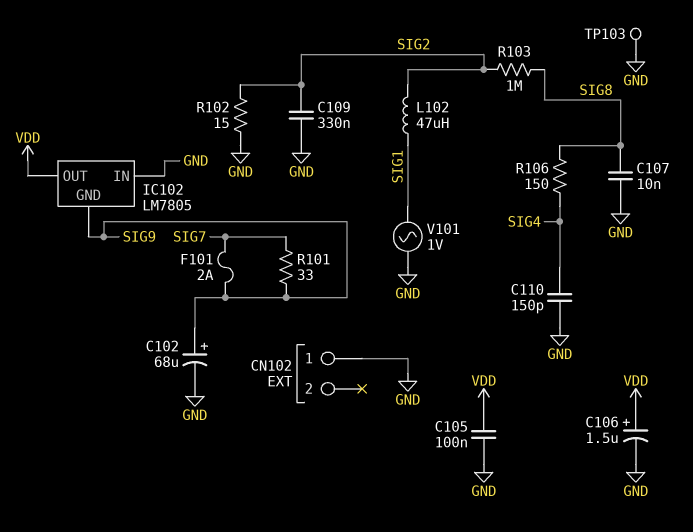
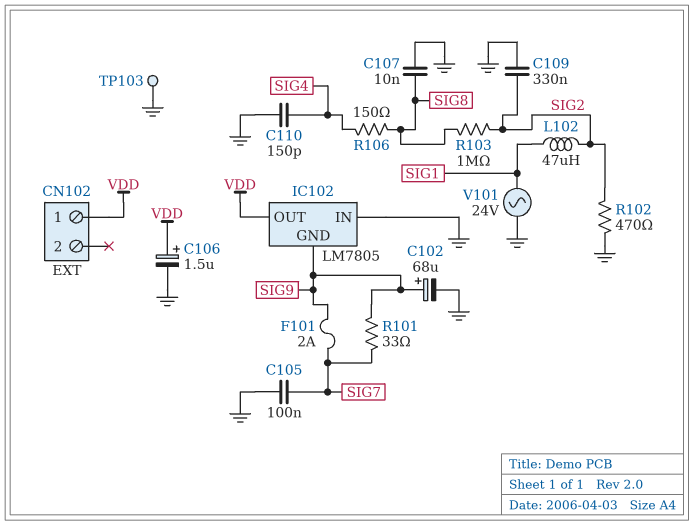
C105: 100nF (GND, VDD) -> 100nF (GND, SIG7)
CN102 pin 1: GND -> VDD
R102: 15 (GND, SIG2) -> 470 (GND, SIG2)
V101: AC 1V (GND, SIG1) -> AC 24V (GND, SIG1)

